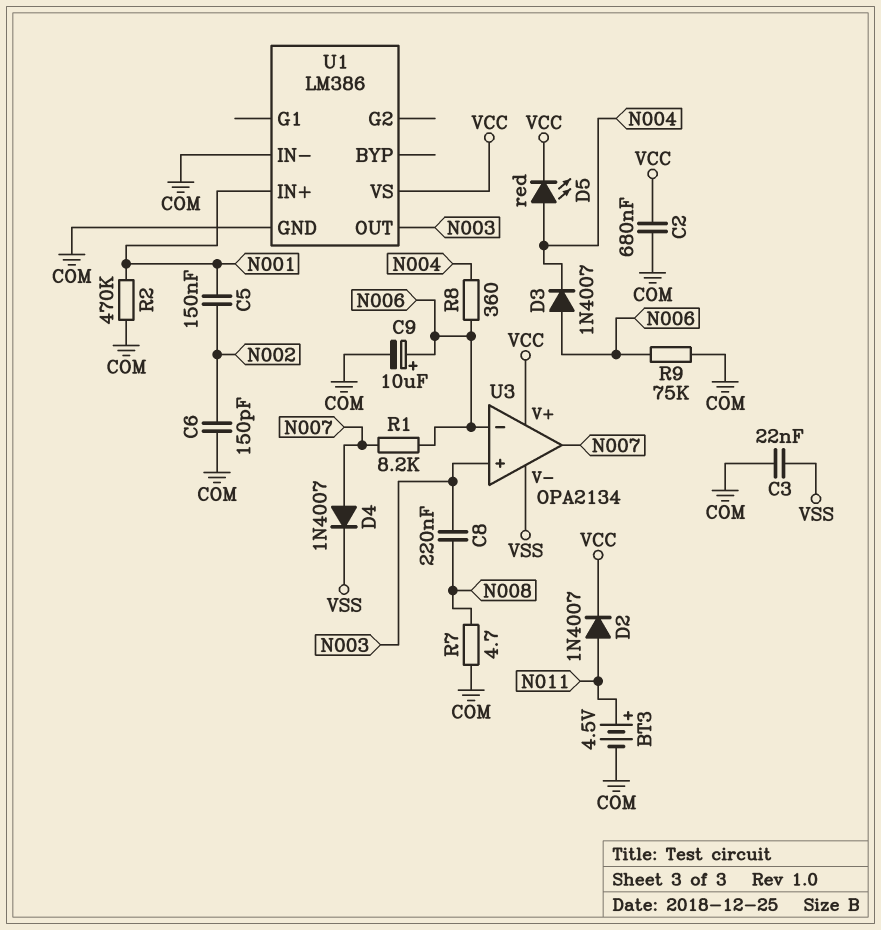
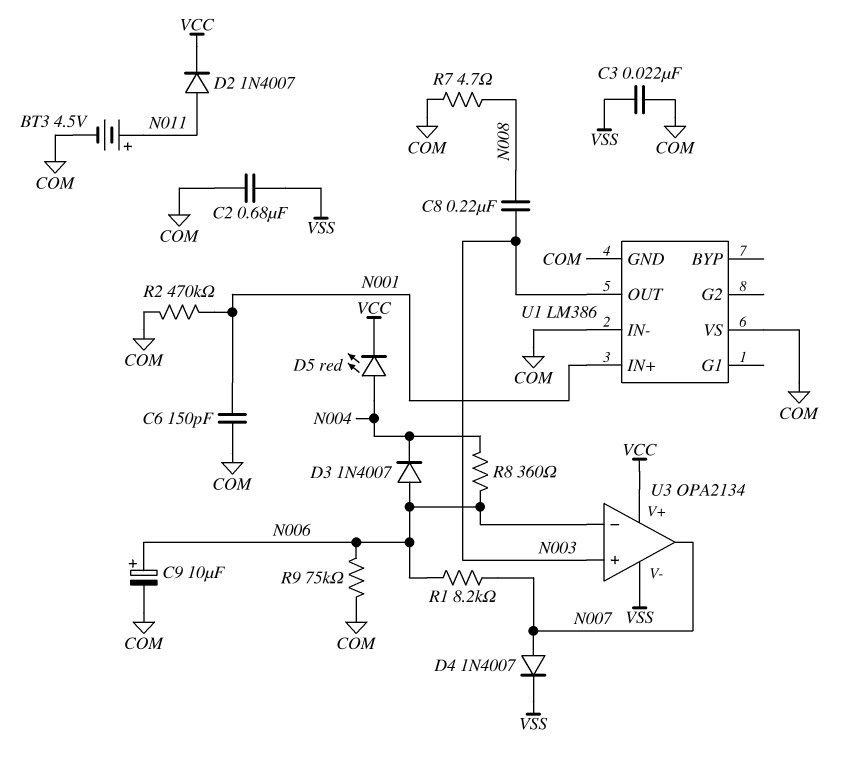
C2: 680nF (COM, VCC) -> 680nF (COM, VSS)
C5: 150nF (N001, N002) -> none
C6: 150pF (COM, N002) -> 150pF (COM, N001)
U1 pin VS: VCC -> COM

